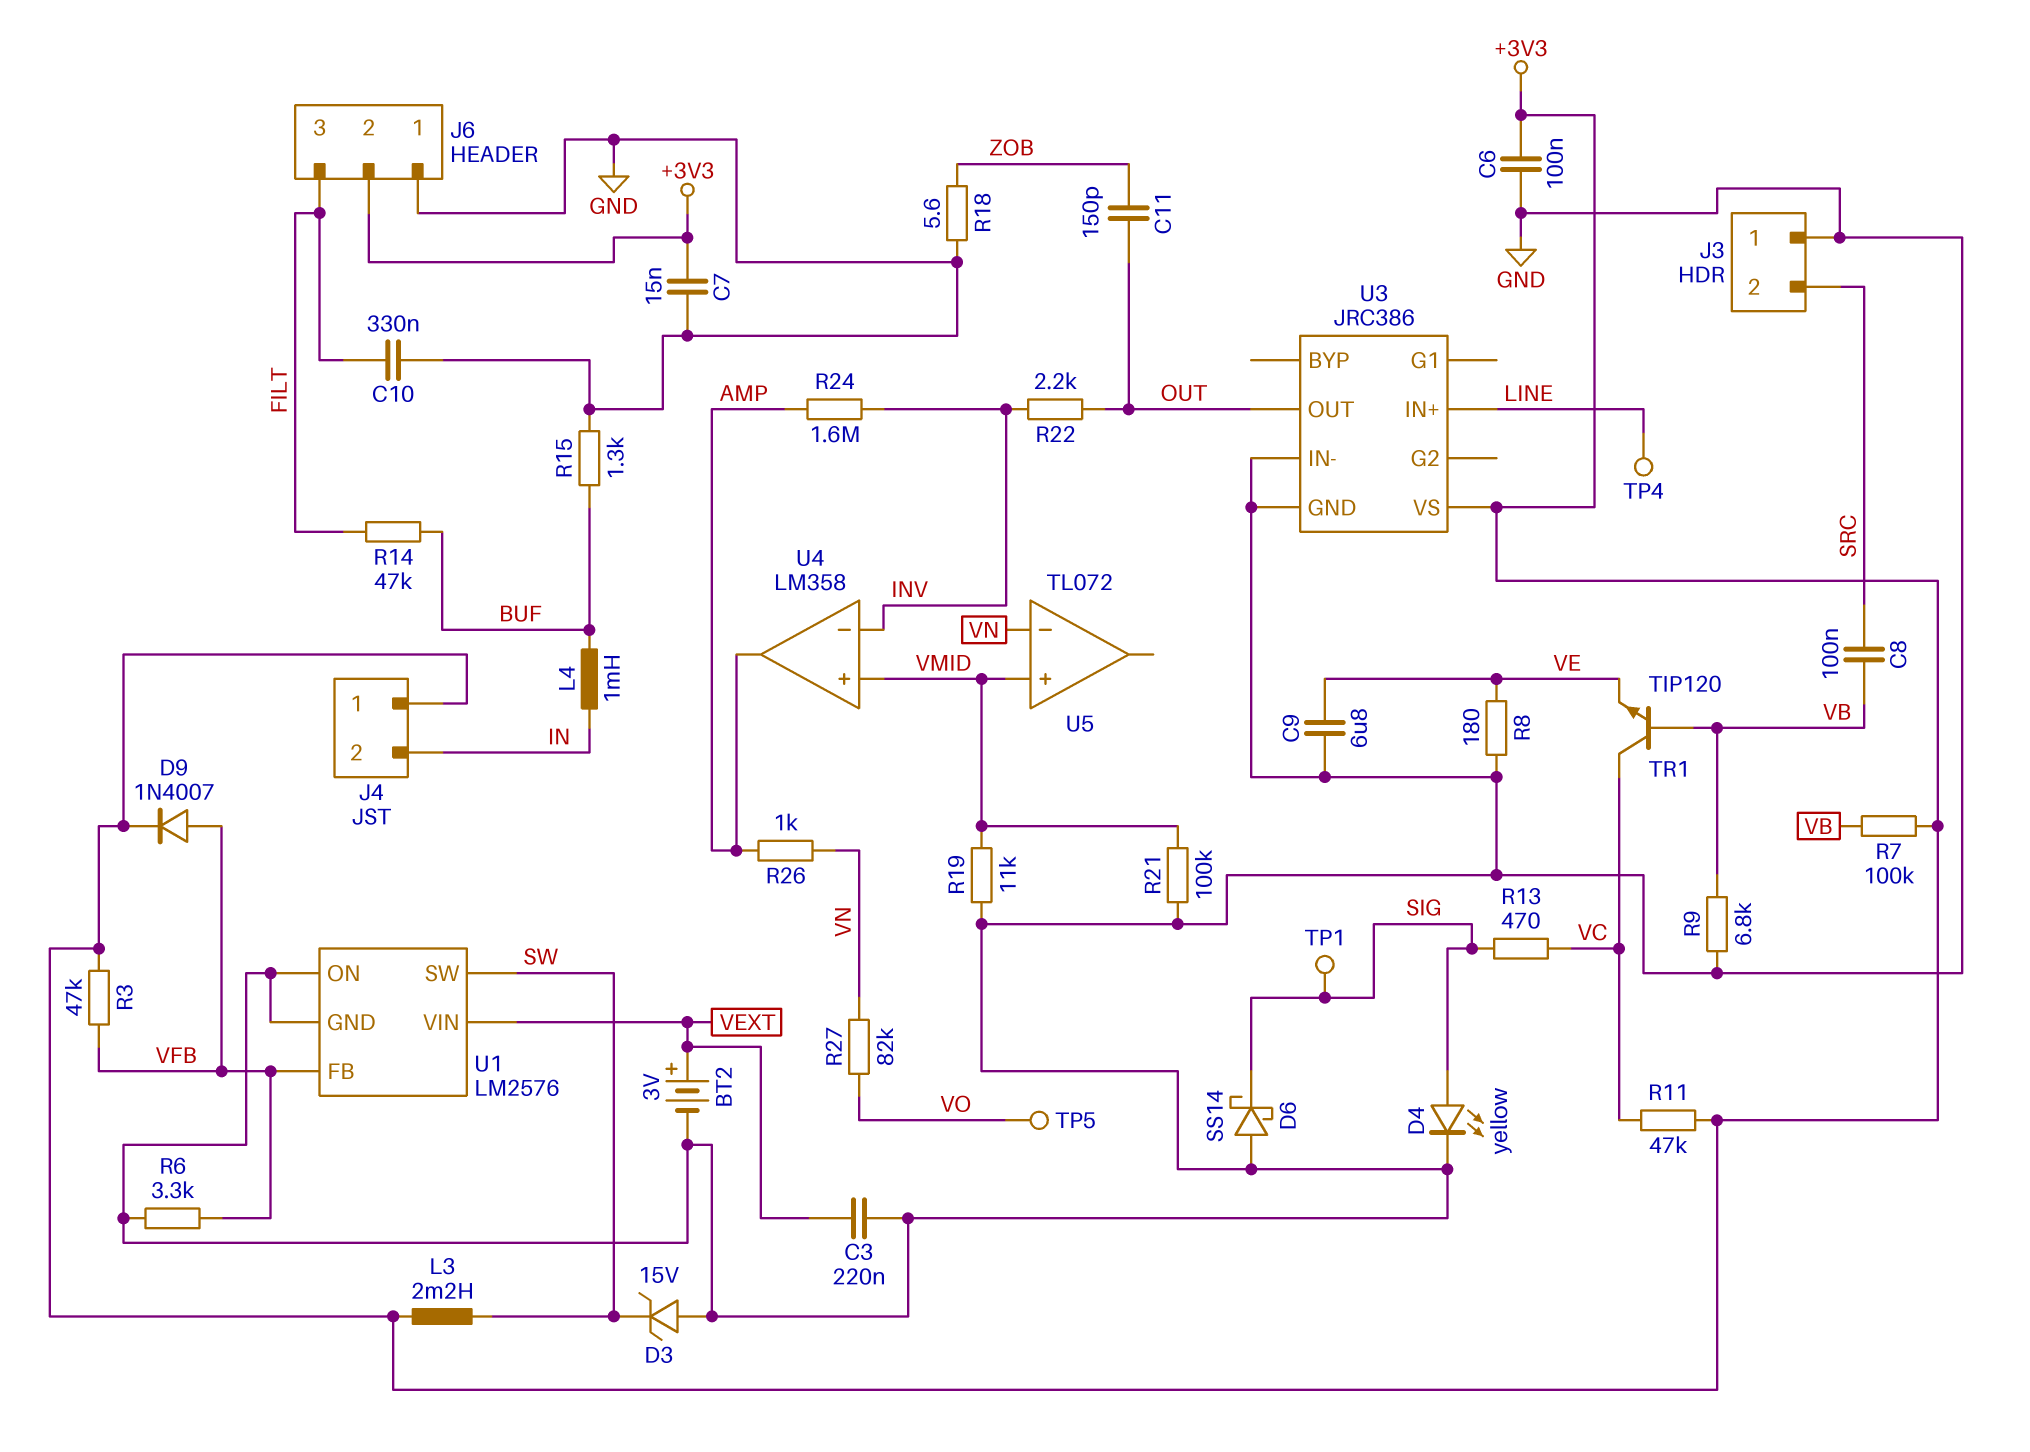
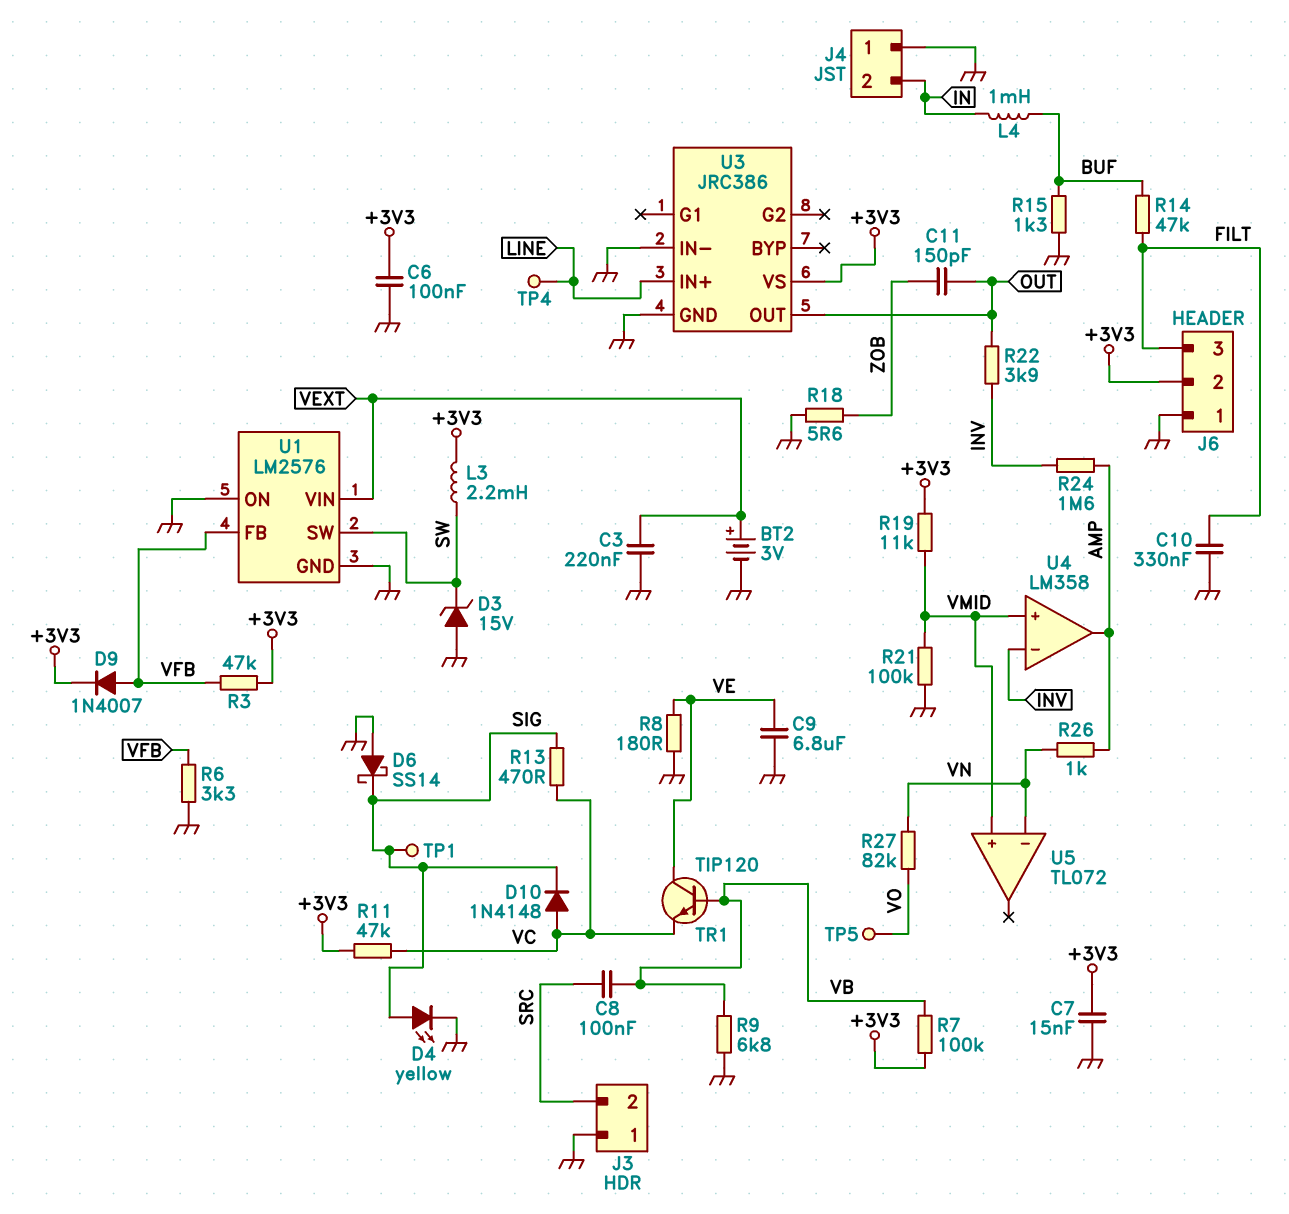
D10: none -> diode 1N4148 (A VC, K SIG)
J4 pin 1: +3V3 -> GND
R19: 11k (GND, VMID) -> 11k (+3V3, VMID)
R22: 2.2k (INV, OUT) -> 3.9k (INV, OUT)
TR1: NPN TIP120 (B VB, C VC, E VE) -> NPN TIP120 (B VB, C VE, E VC)

